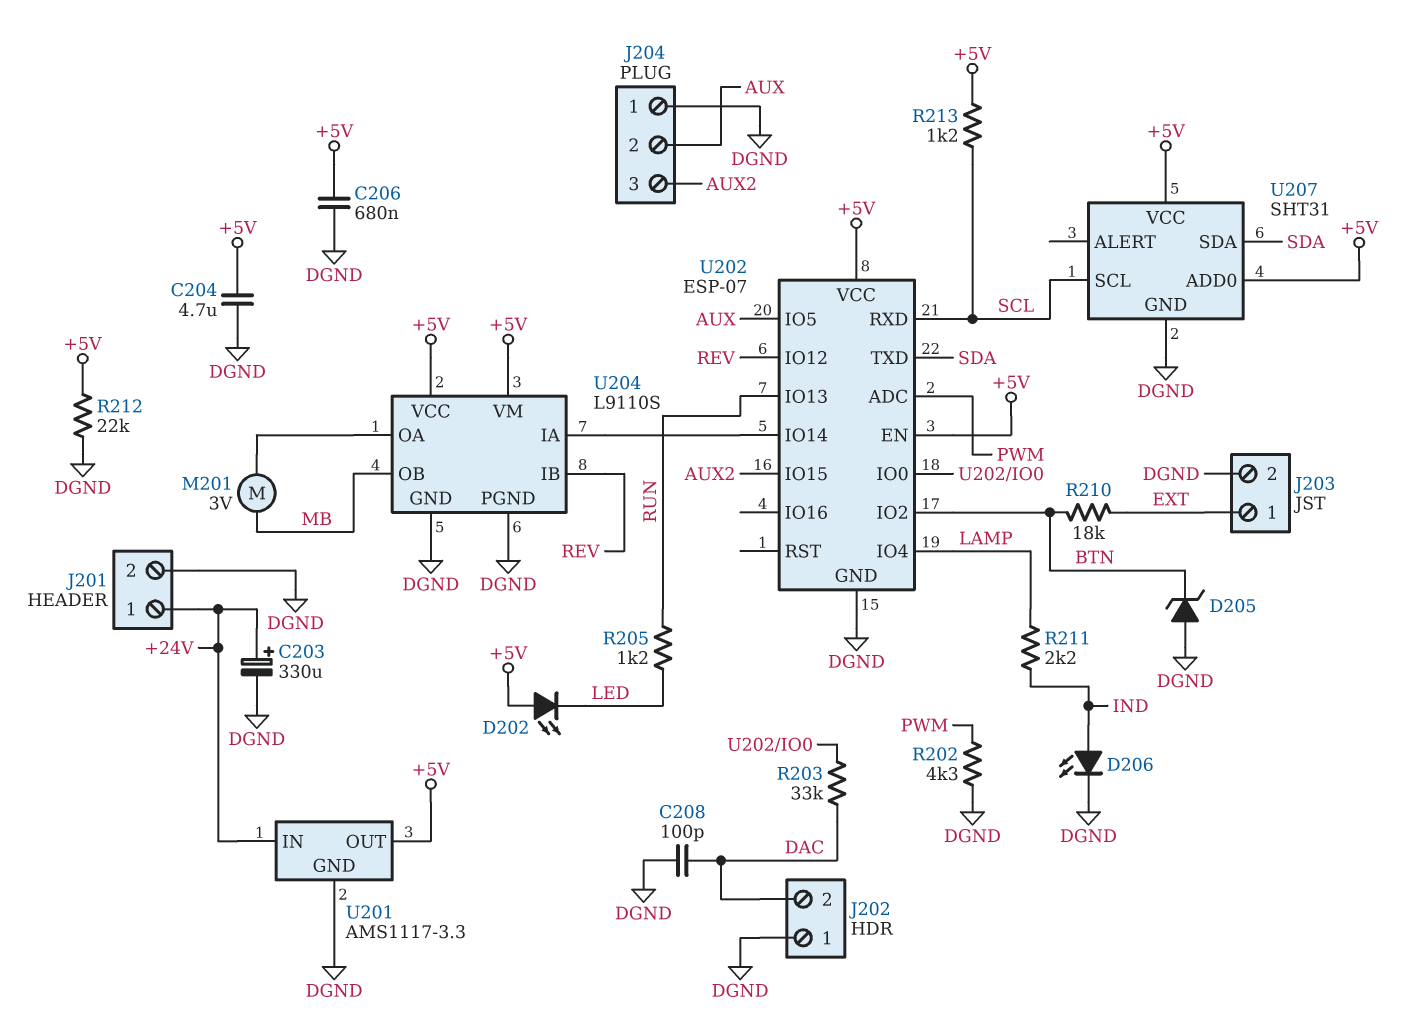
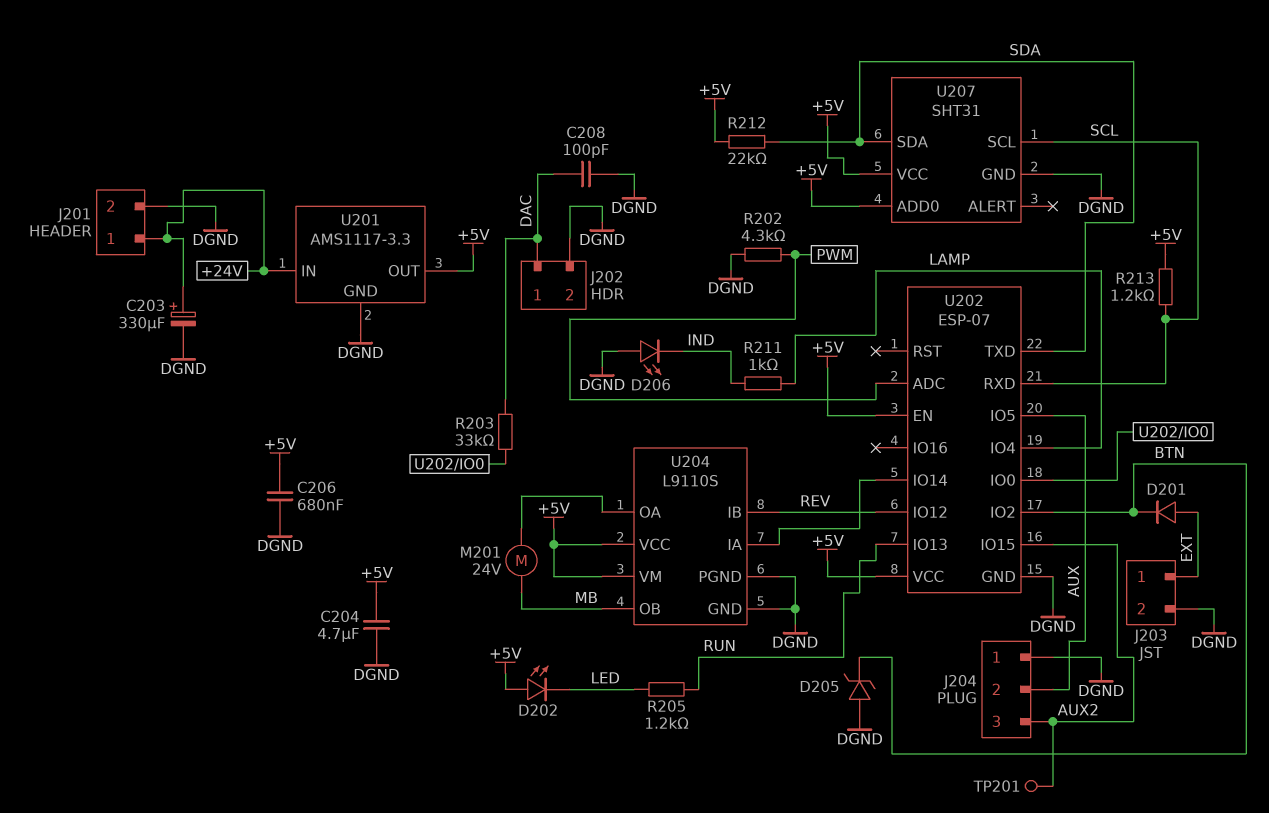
D201: none -> diode (A EXT, K BTN)
D206: LED (A IND, K DGND) -> LED (A DGND, K IND)
J202 pin 1: DGND -> DAC
J202 pin 2: DAC -> DGND
M201: motor 3V (MB, U204/OA) -> motor 24V (MB, U204/OA)
R210: 18k (BTN, EXT) -> none
R211: 2.2k (IND, LAMP) -> 1k (IND, LAMP)
R212: 22k (+5V, DGND) -> 22k (+5V, SDA)
TP201: none -> test point (AUX2)

